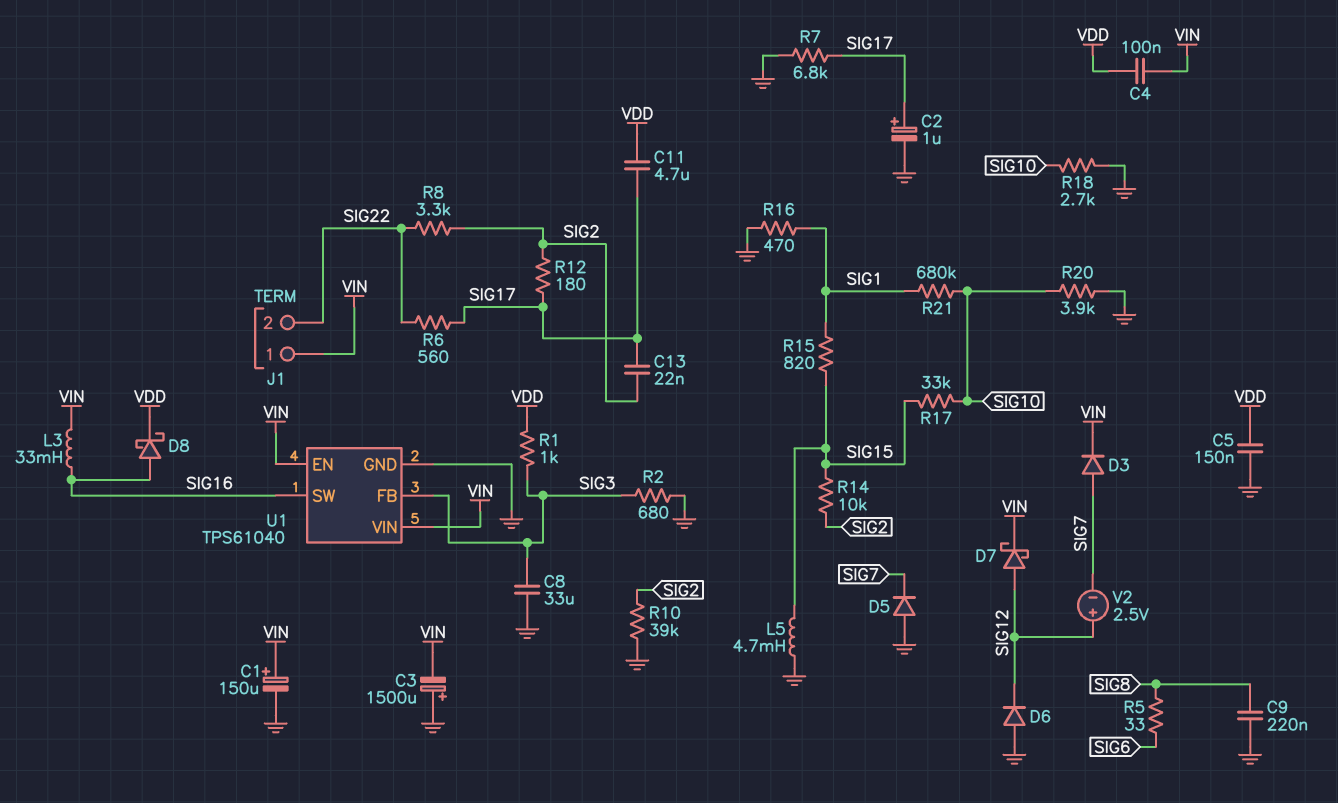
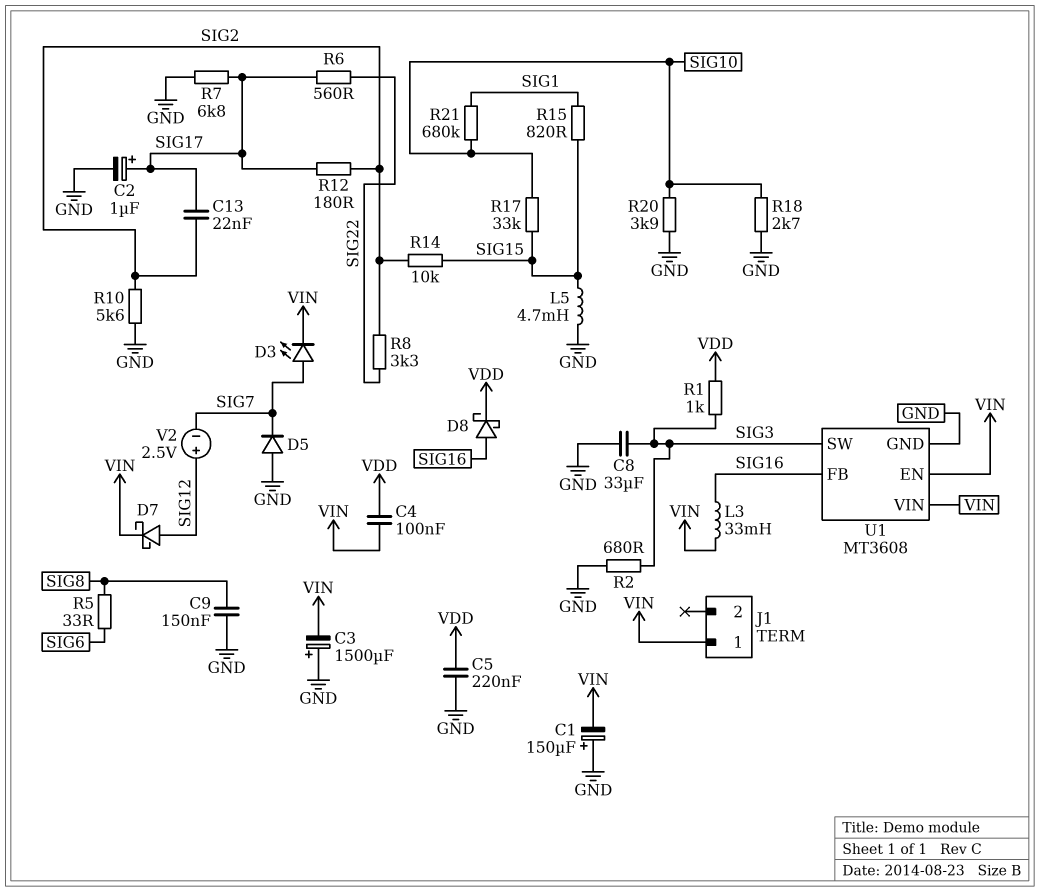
C1: 150uF (plus VIN, minus GND) -> 150uF (plus GND, minus VIN)
C5: 150nF (GND, VDD) -> 220nF (GND, VDD)
C9: 220nF (GND, SIG8) -> 150nF (GND, SIG8)
C11: 4.7uF (SIG17, VDD) -> none
D3: diode (A SIG7, K VIN) -> LED (A SIG7, K VIN)
D6: diode (A GND, K SIG12) -> none
J1 pin 2: SIG22 -> none
R10: 39k (GND, SIG2) -> 5.6k (GND, SIG2)
R16: 470 (GND, SIG1) -> none
U1: TPS61040 -> MT3608
U1 pin FB: SIG3 -> SIG16
U1 pin SW: SIG16 -> SIG3

